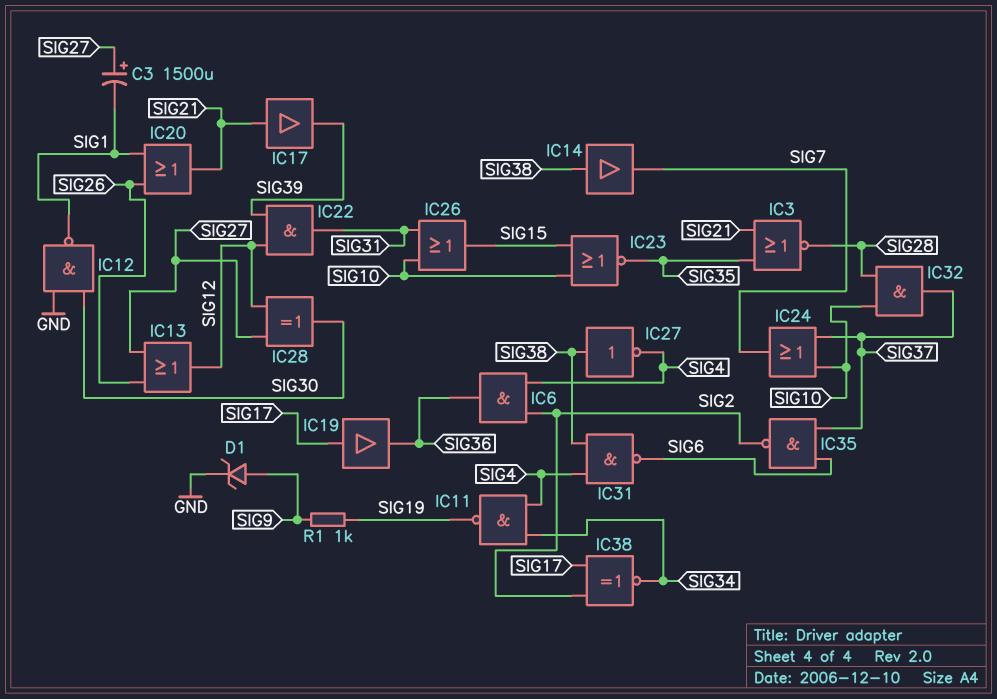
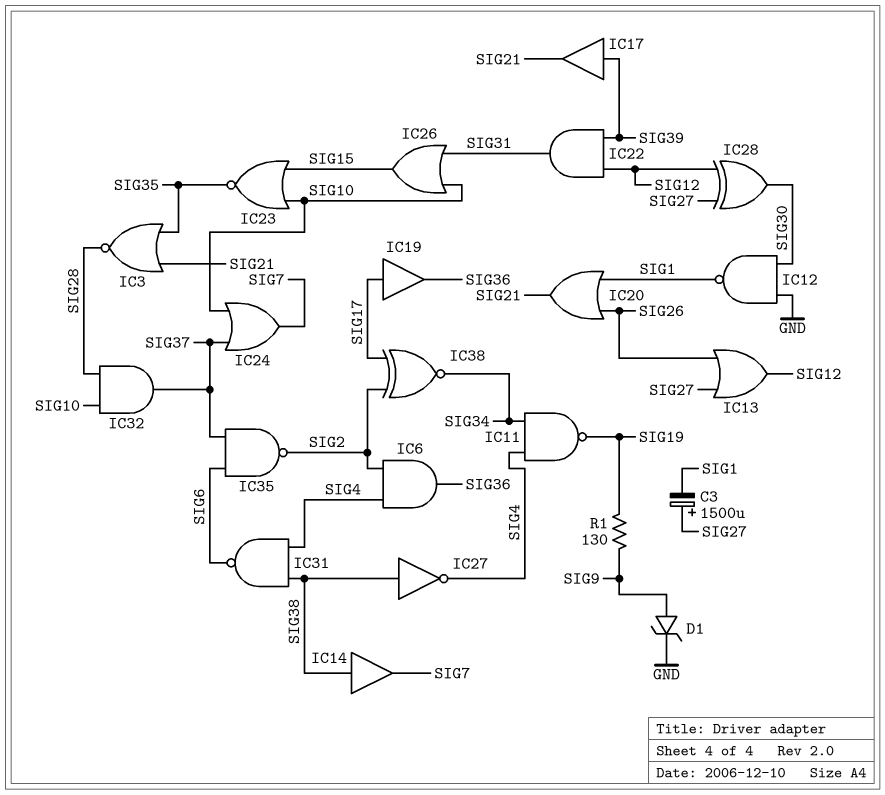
IC17: buffer (in SIG21, out SIG39) -> buffer (in SIG39, out SIG21)
R1: 1k (SIG9, SIG19) -> 130 (SIG9, SIG19)

